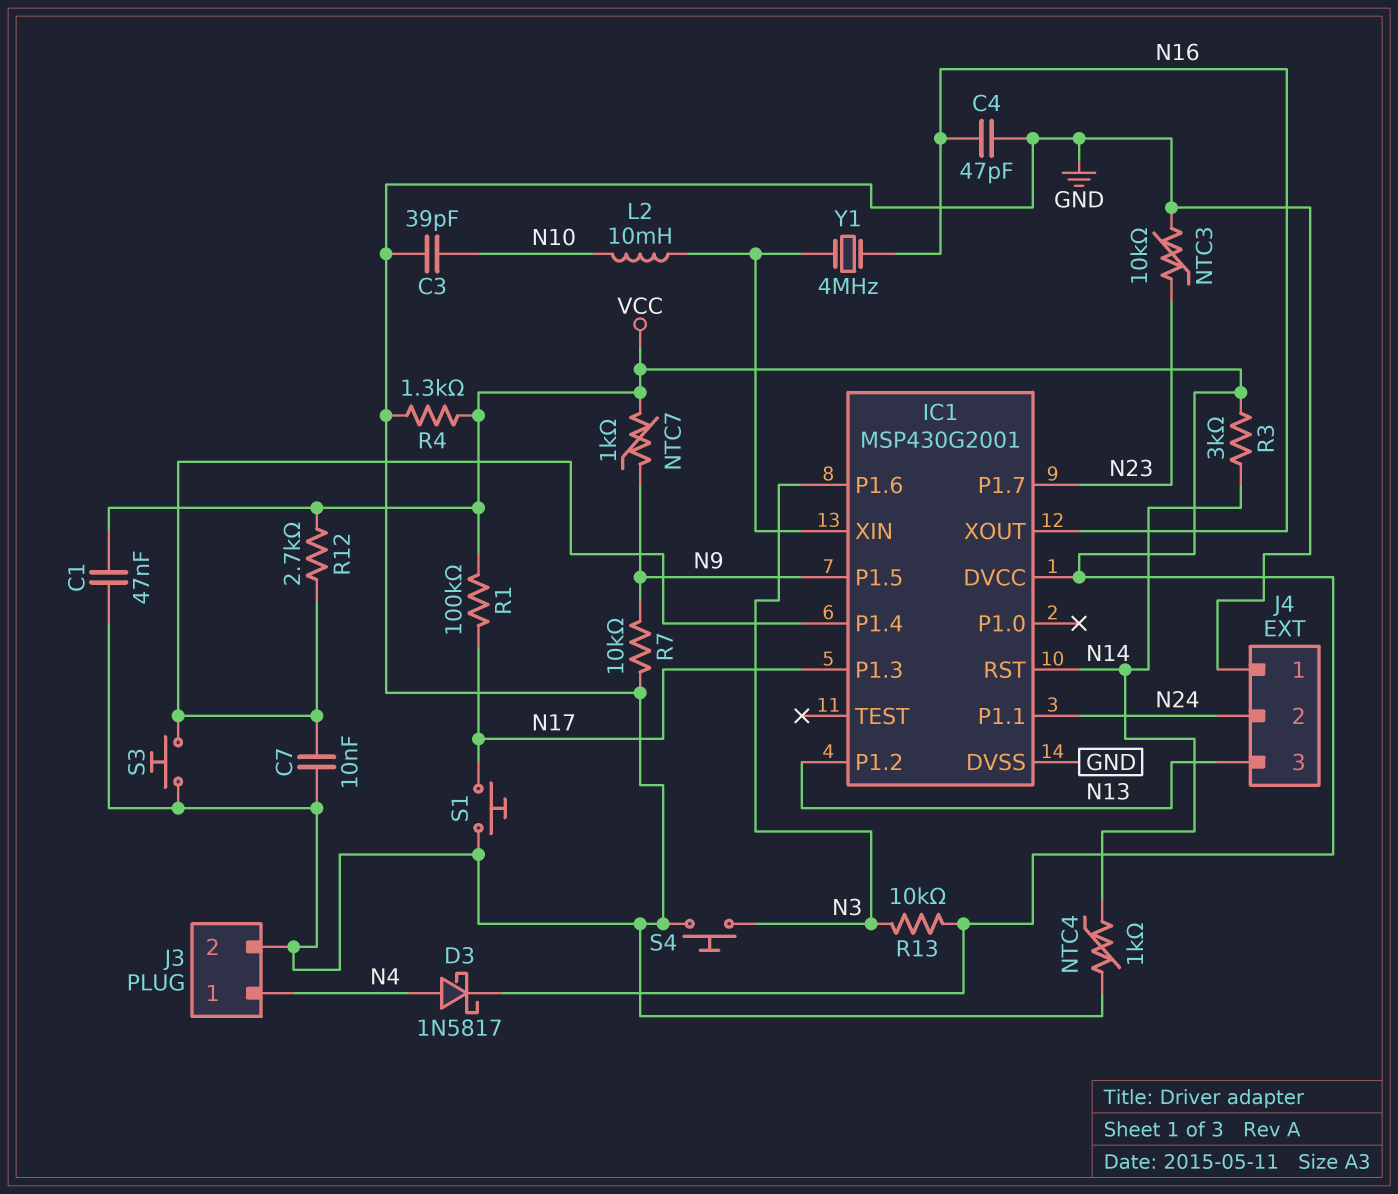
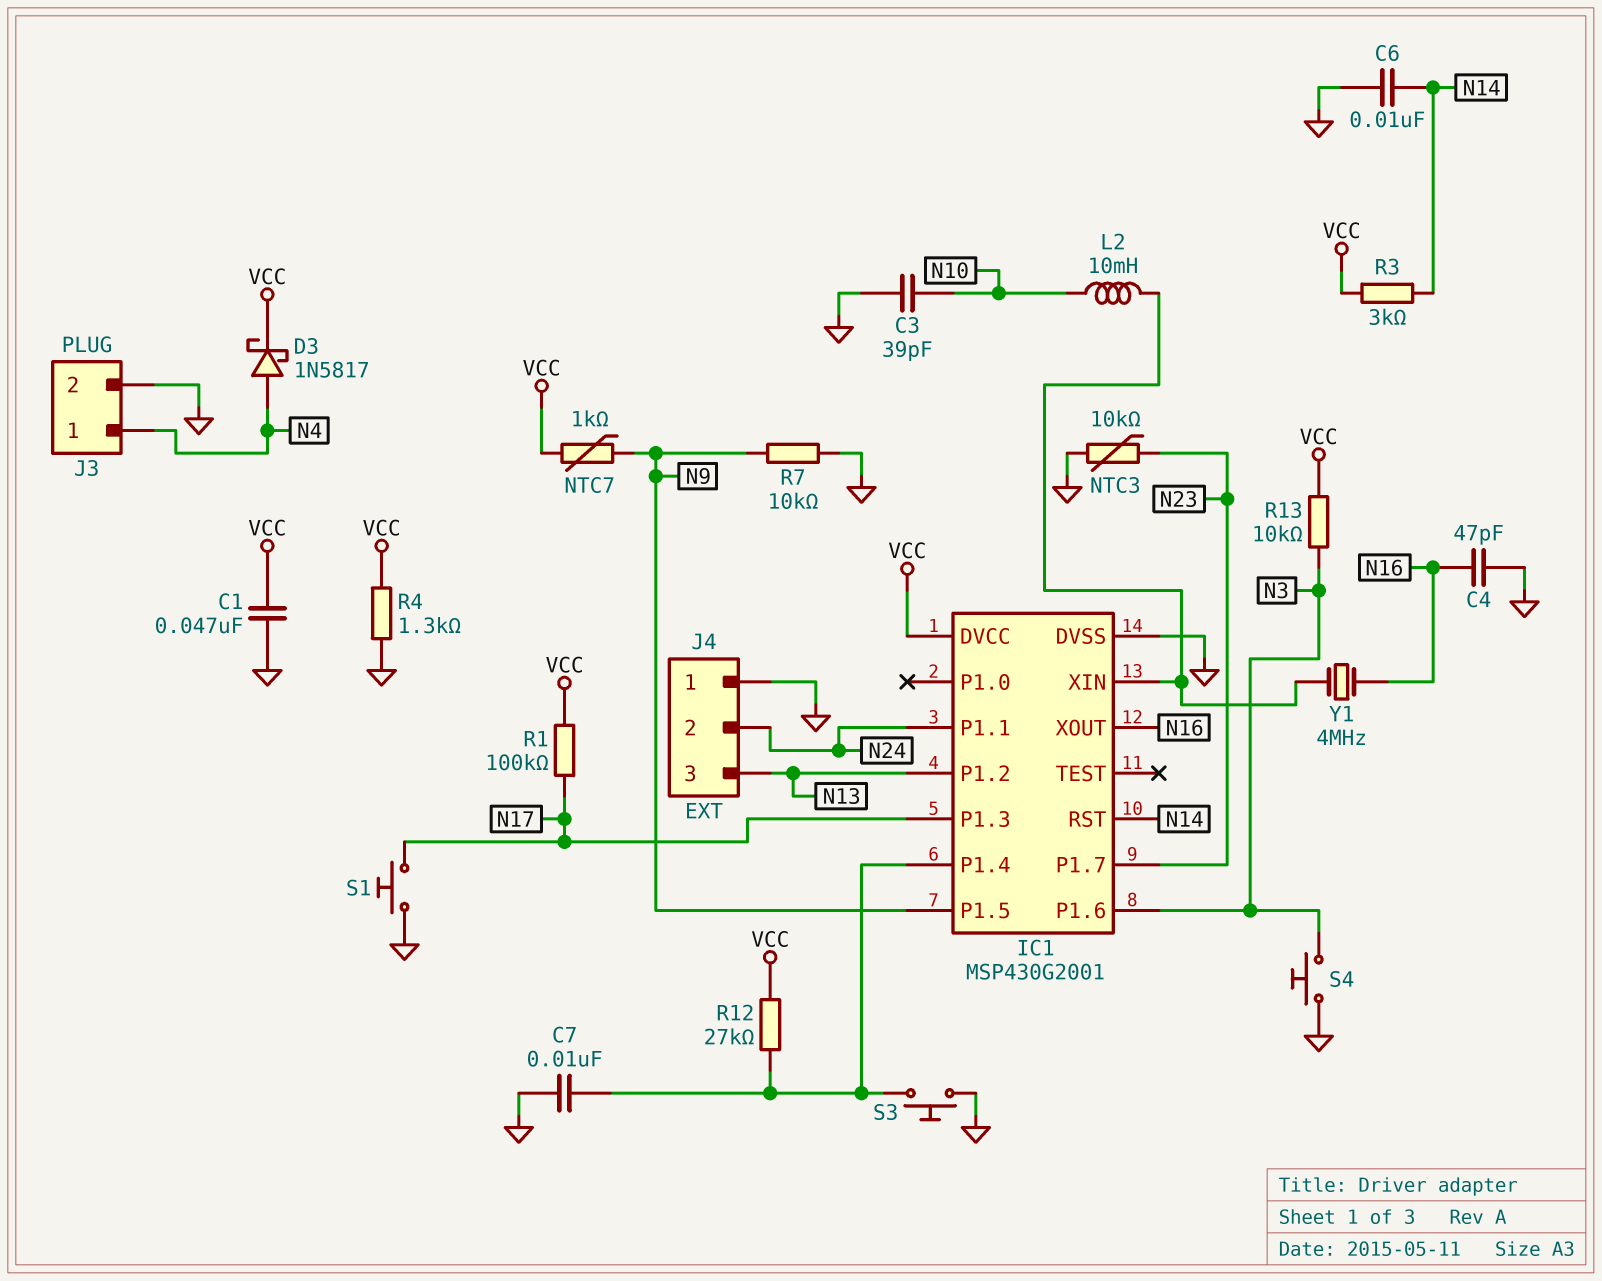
C6: none -> 10nF (GND, N14)
NTC4: 1k (GND, N14) -> none
R12: 2.7k (IC1/P1.4, VCC) -> 27k (IC1/P1.4, VCC)

